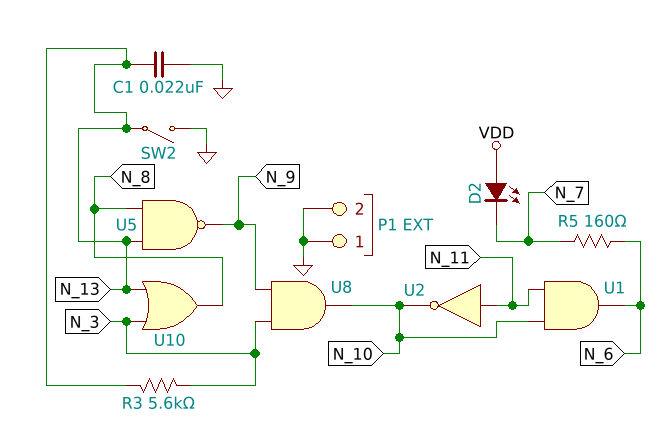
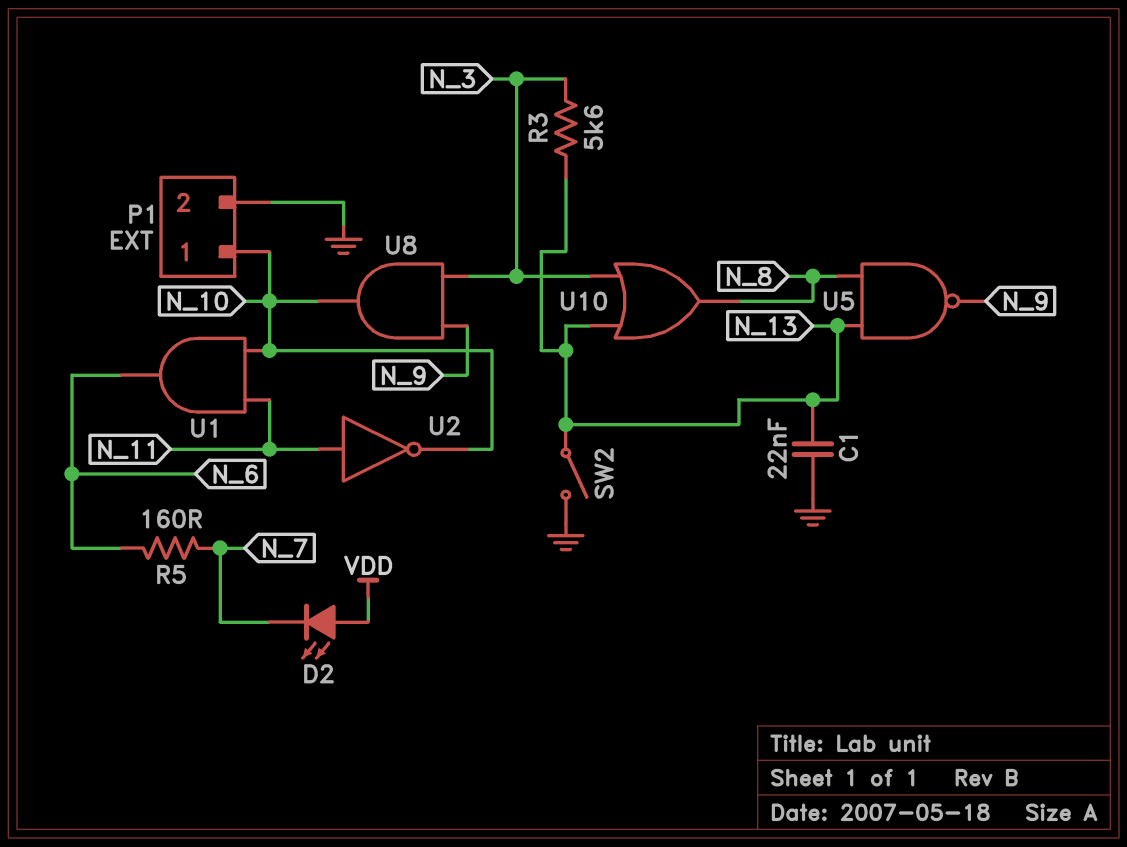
P1 pin 1: GND -> N_10

